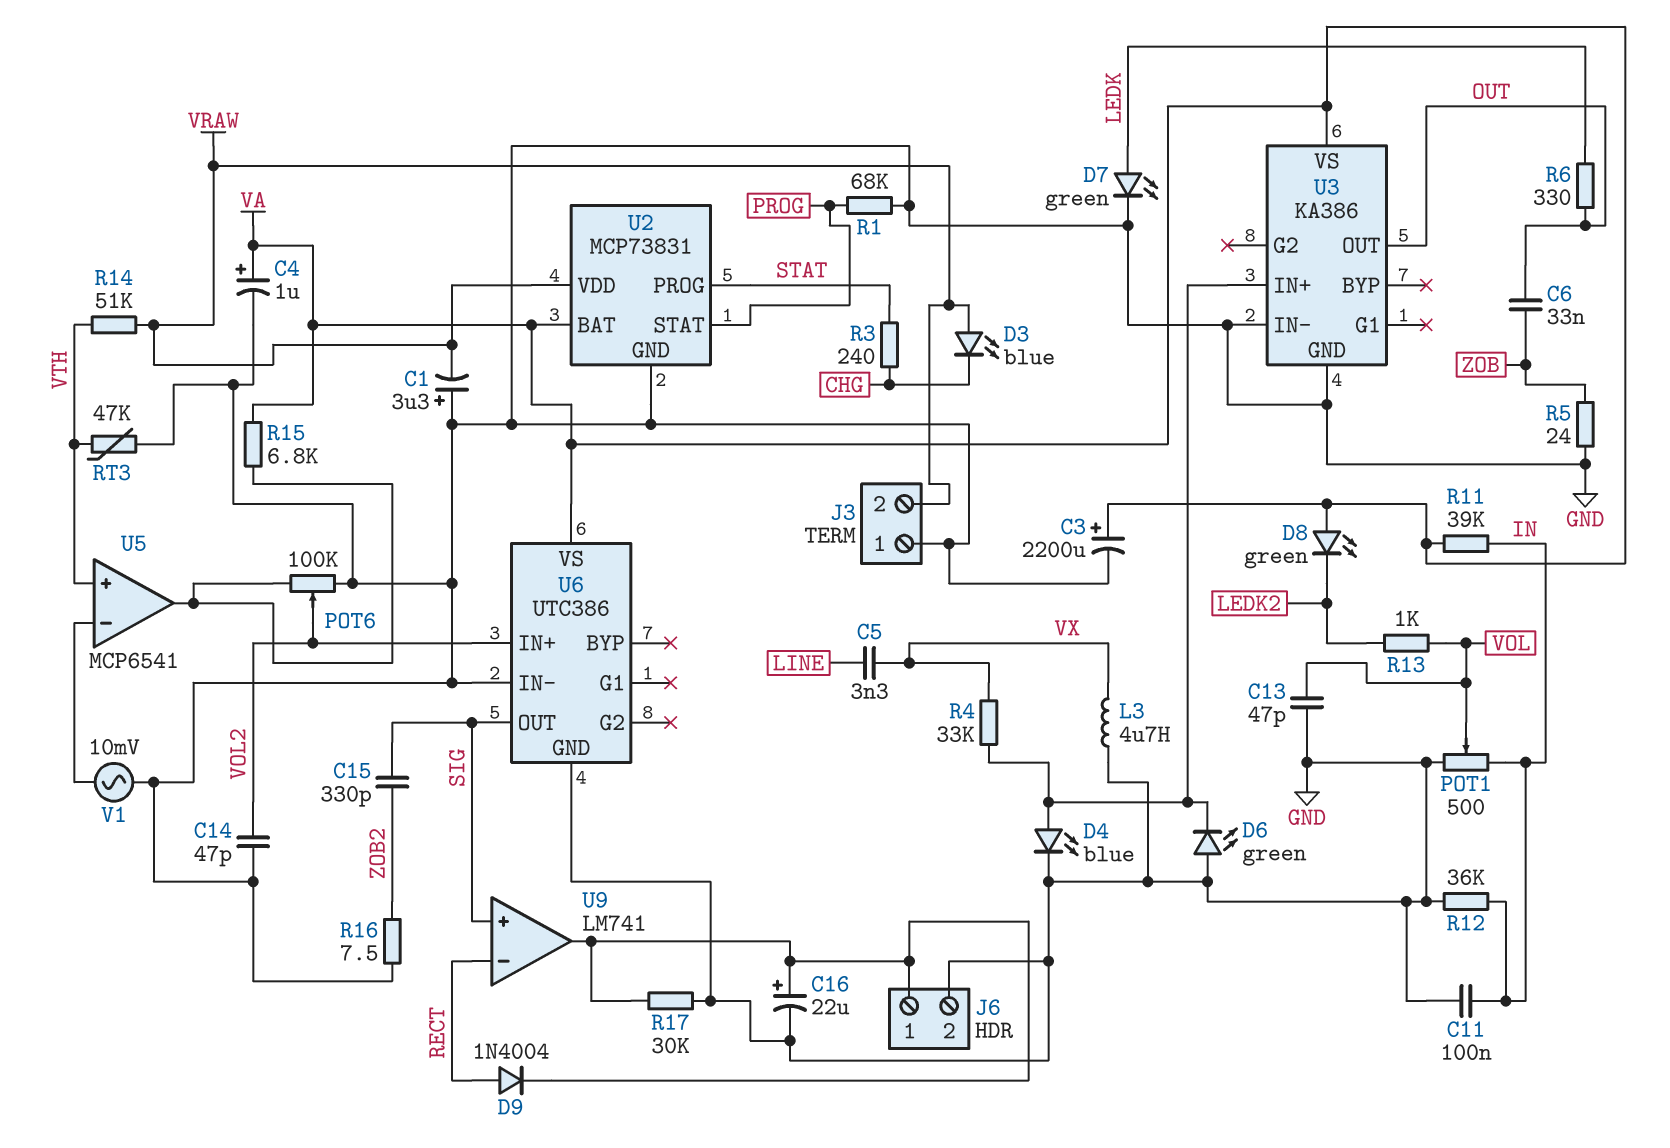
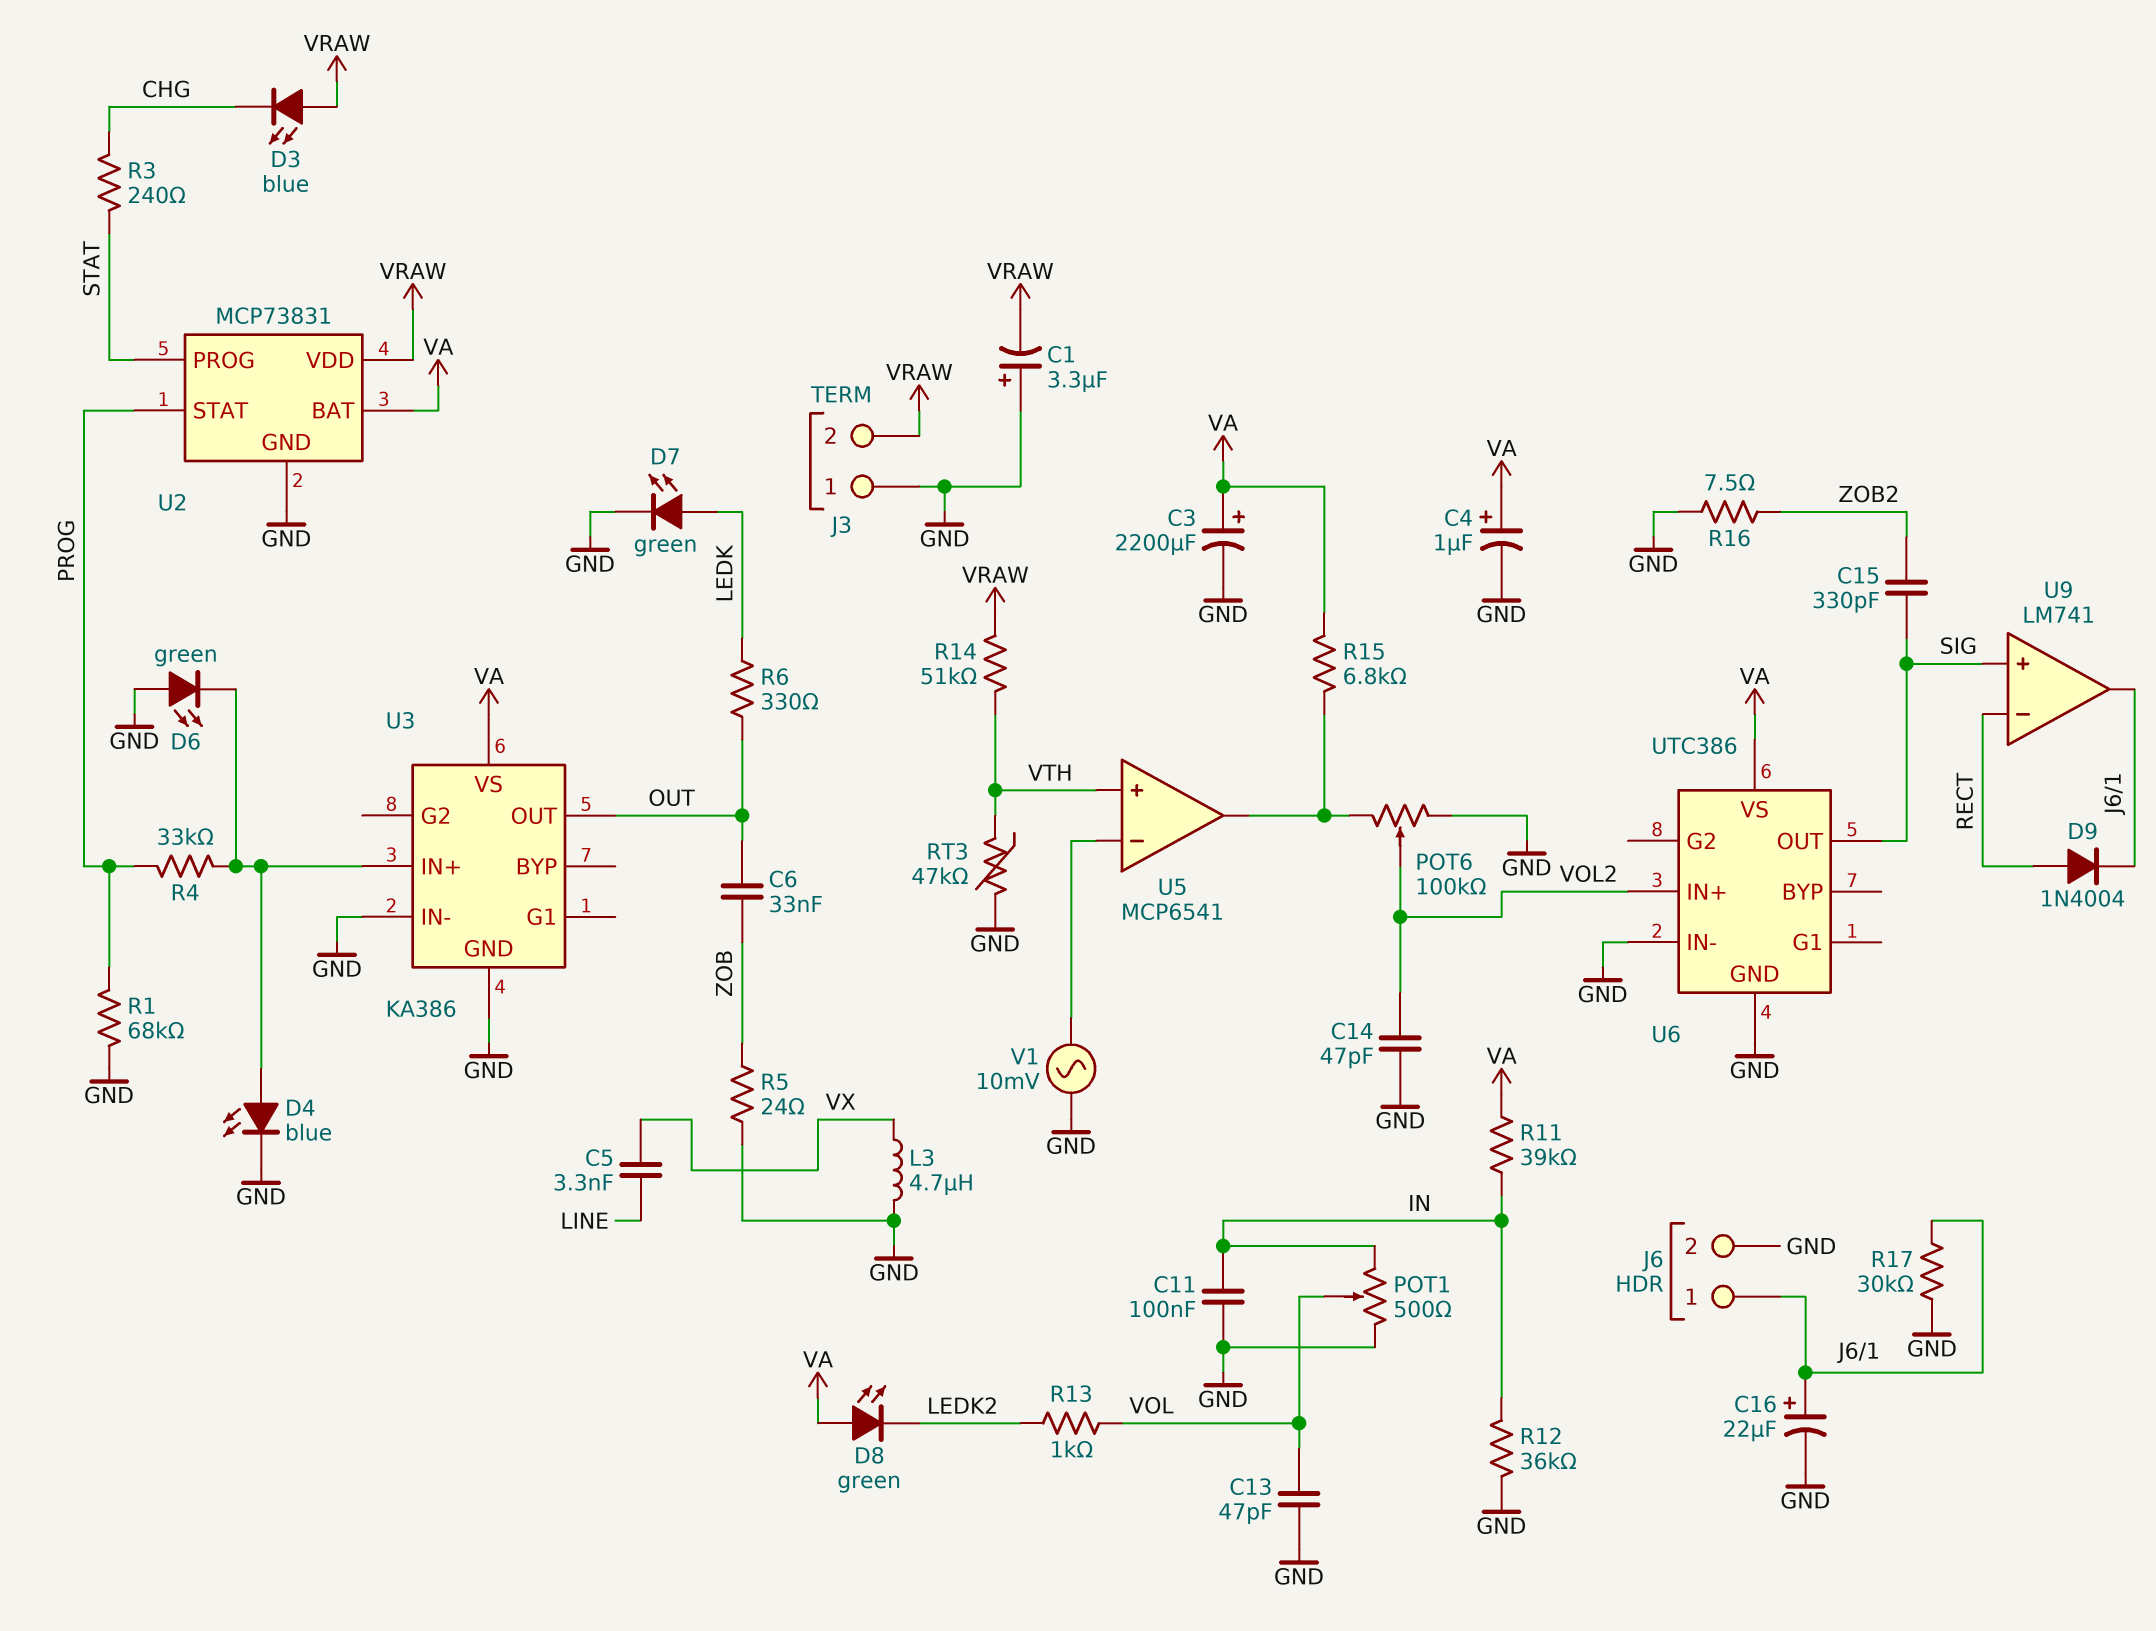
R4: 33k (U3/IN+, VX) -> 33k (PROG, U3/IN+)

